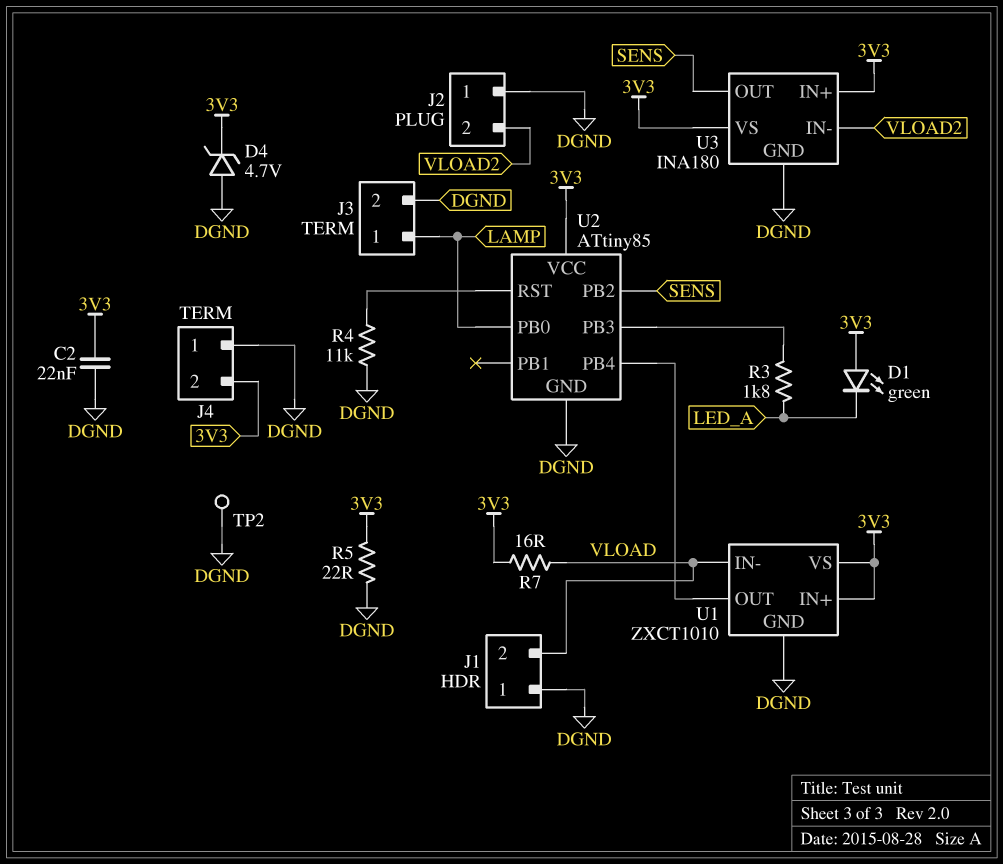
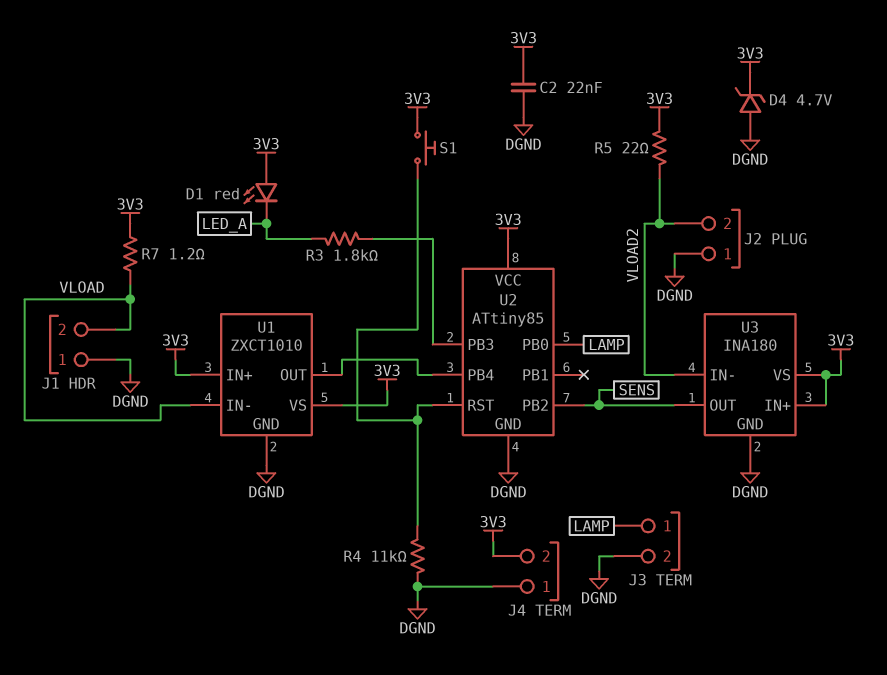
D1: LED green (A 3V3, K LED_A) -> LED red (A 3V3, K LED_A)
R5: 22 (3V3, DGND) -> 22 (3V3, VLOAD2)
R7: 16 (3V3, VLOAD) -> 1.2 (3V3, VLOAD)
S1: none -> button (3V3, U2/RST)
TP2: test point (DGND) -> none

